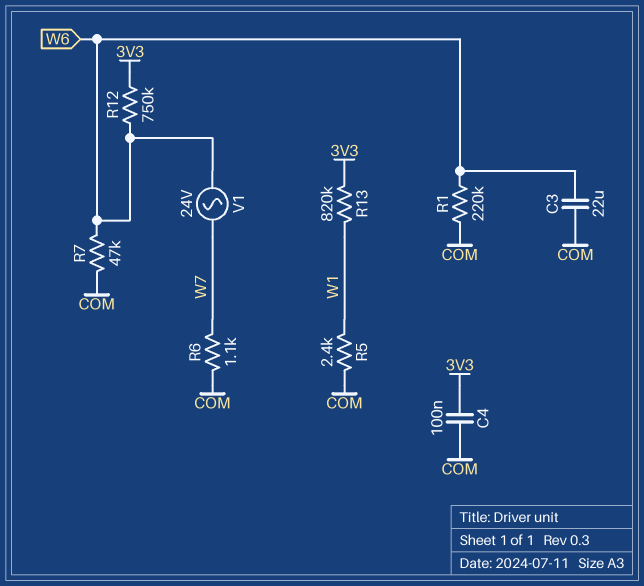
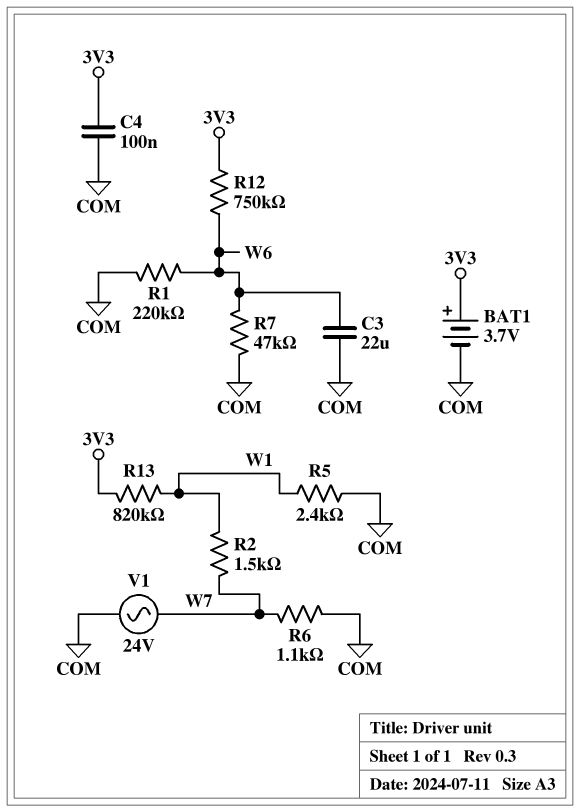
BAT1: none -> 3.7V (plus 3V3, minus COM)
R2: none -> 1.5k (W1, W7)
V1: AC 24V (W6, W7) -> AC 24V (COM, W7)

